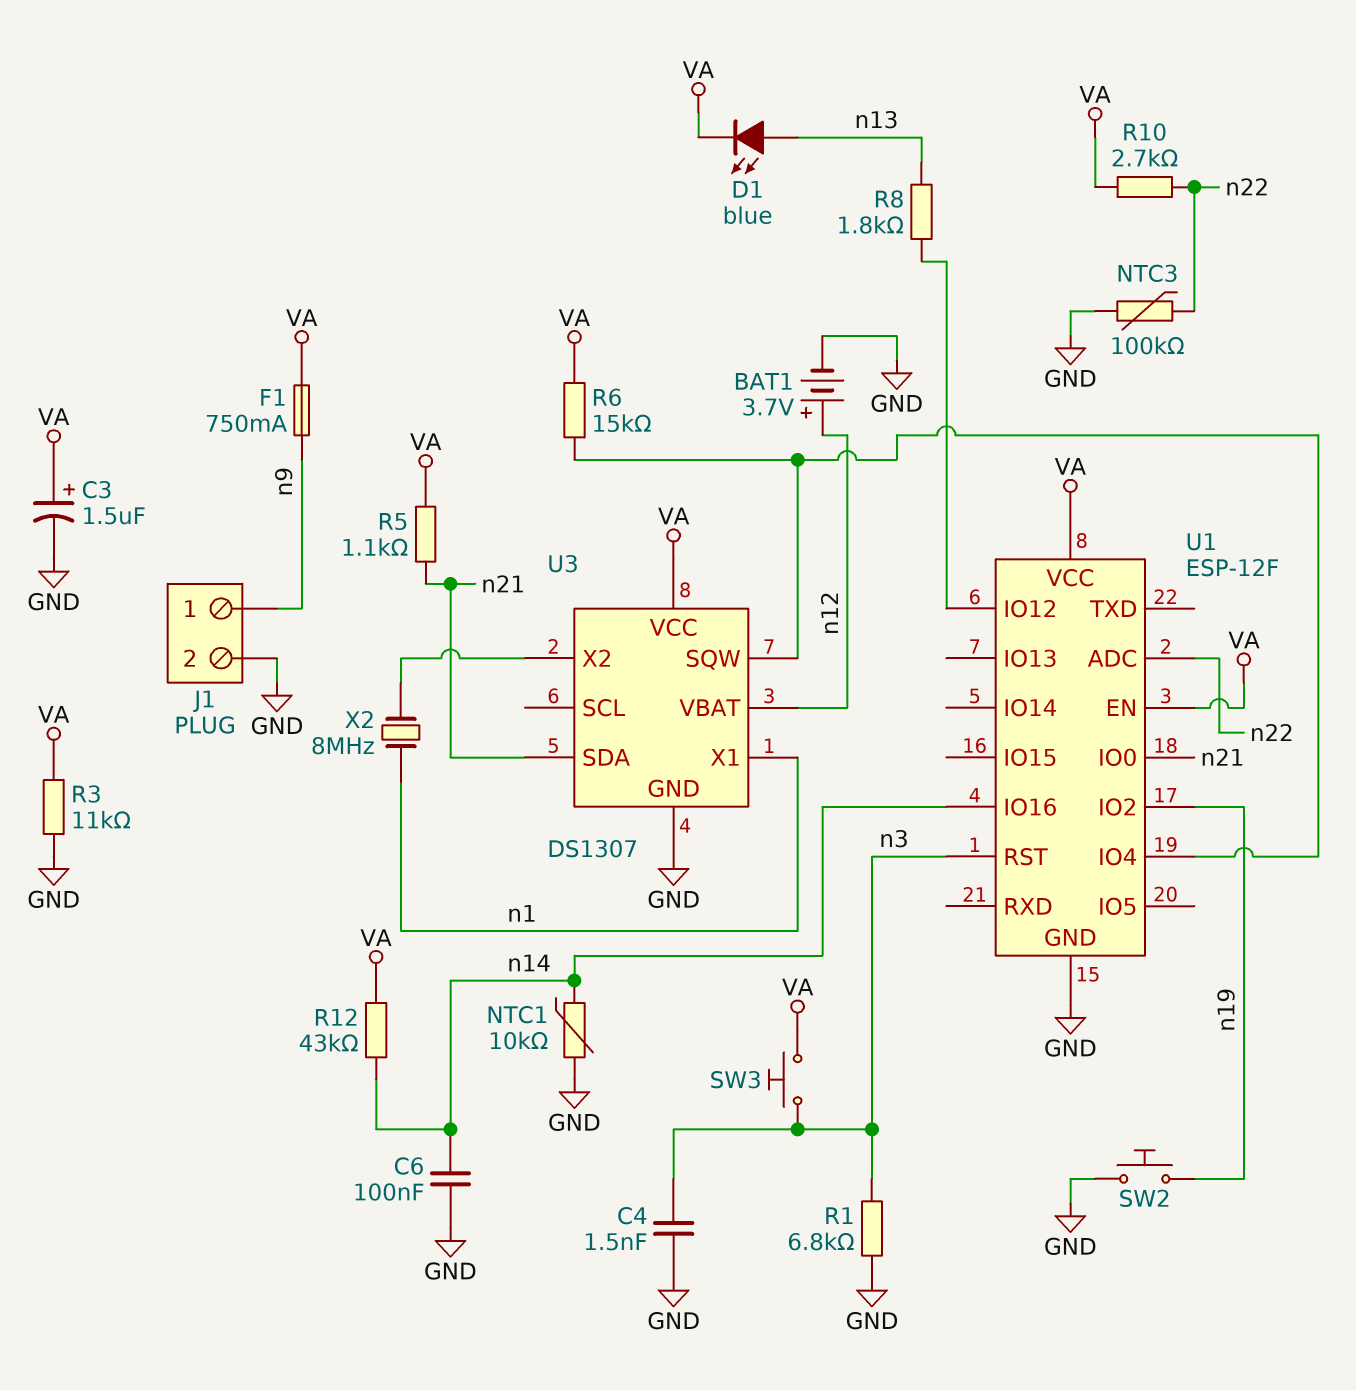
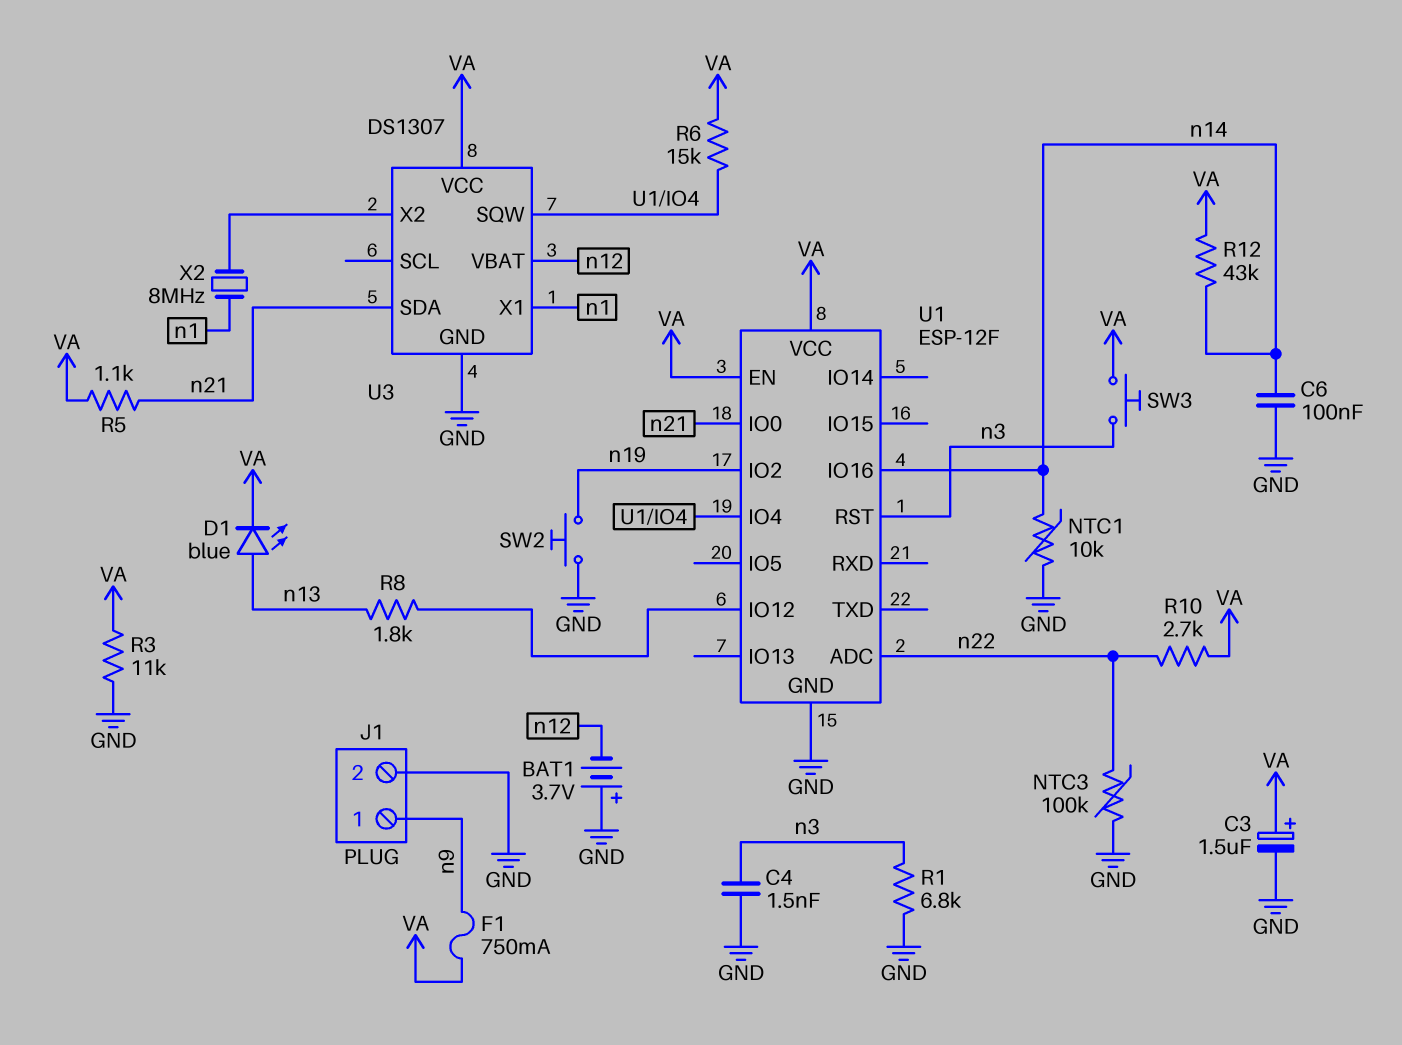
BAT1: 3.7V (plus n12, minus GND) -> 3.7V (plus GND, minus n12)

